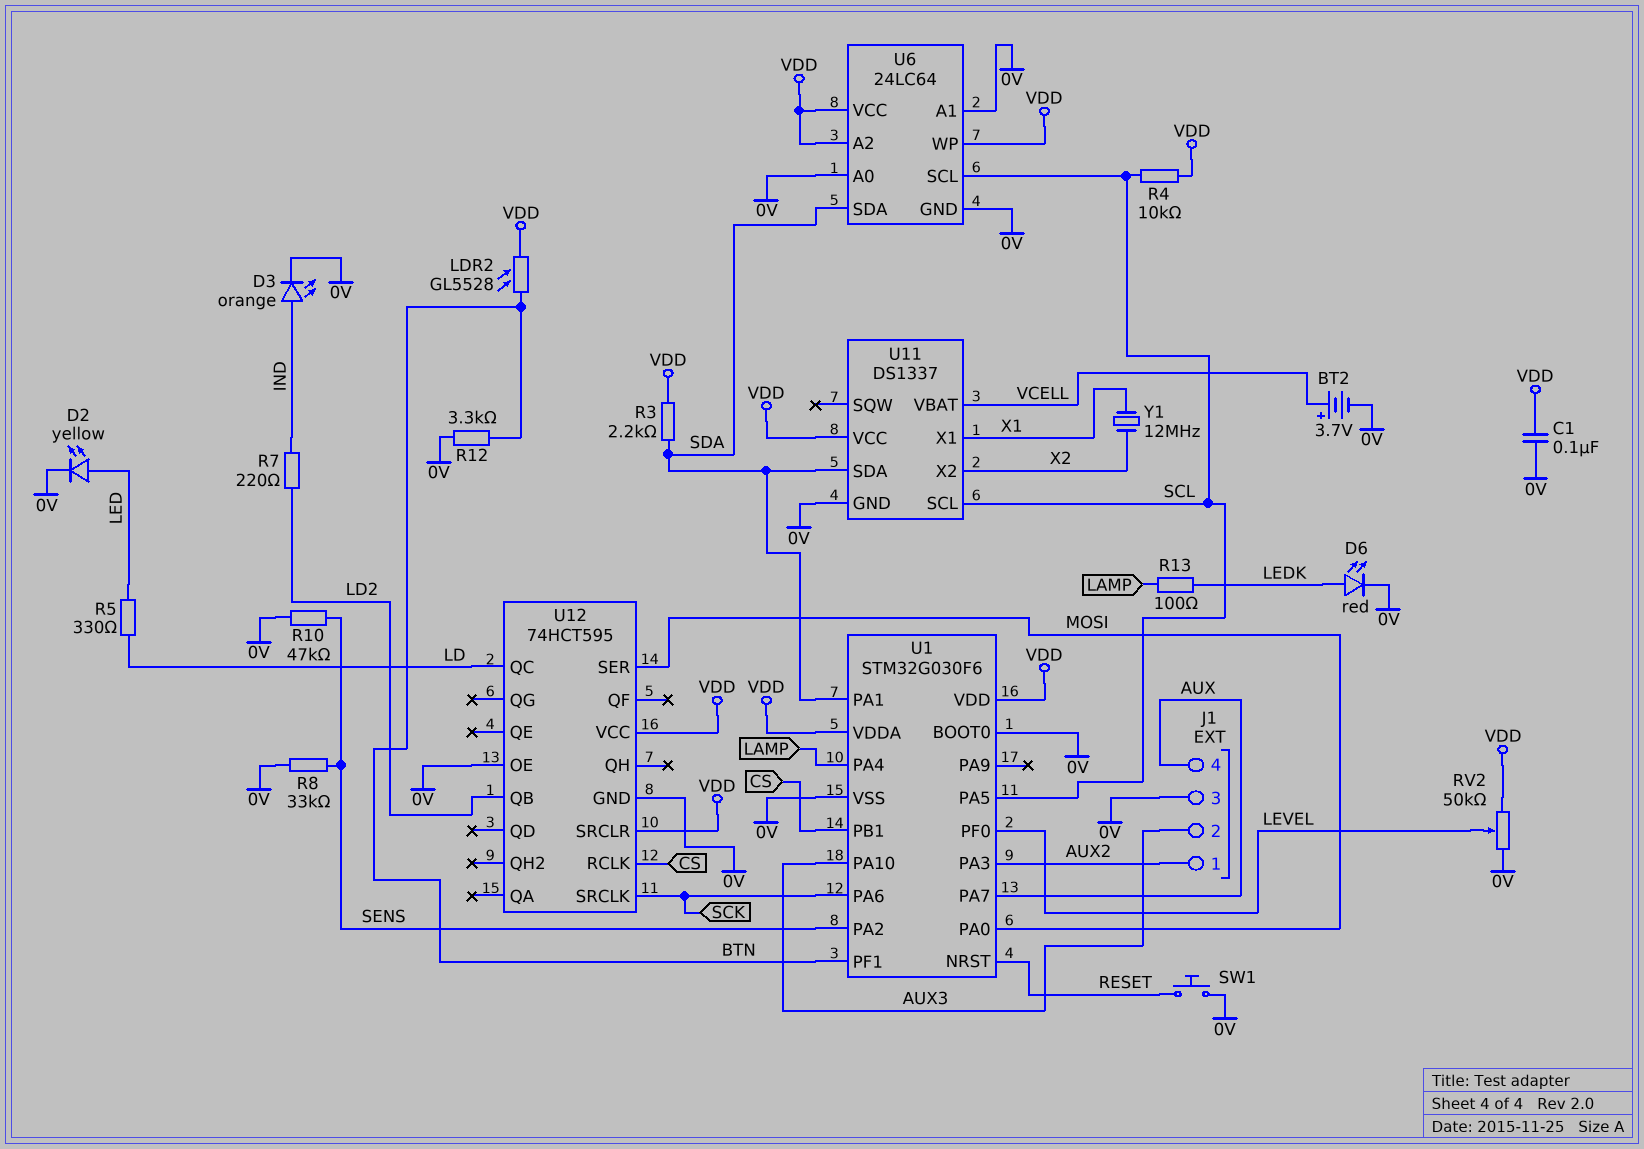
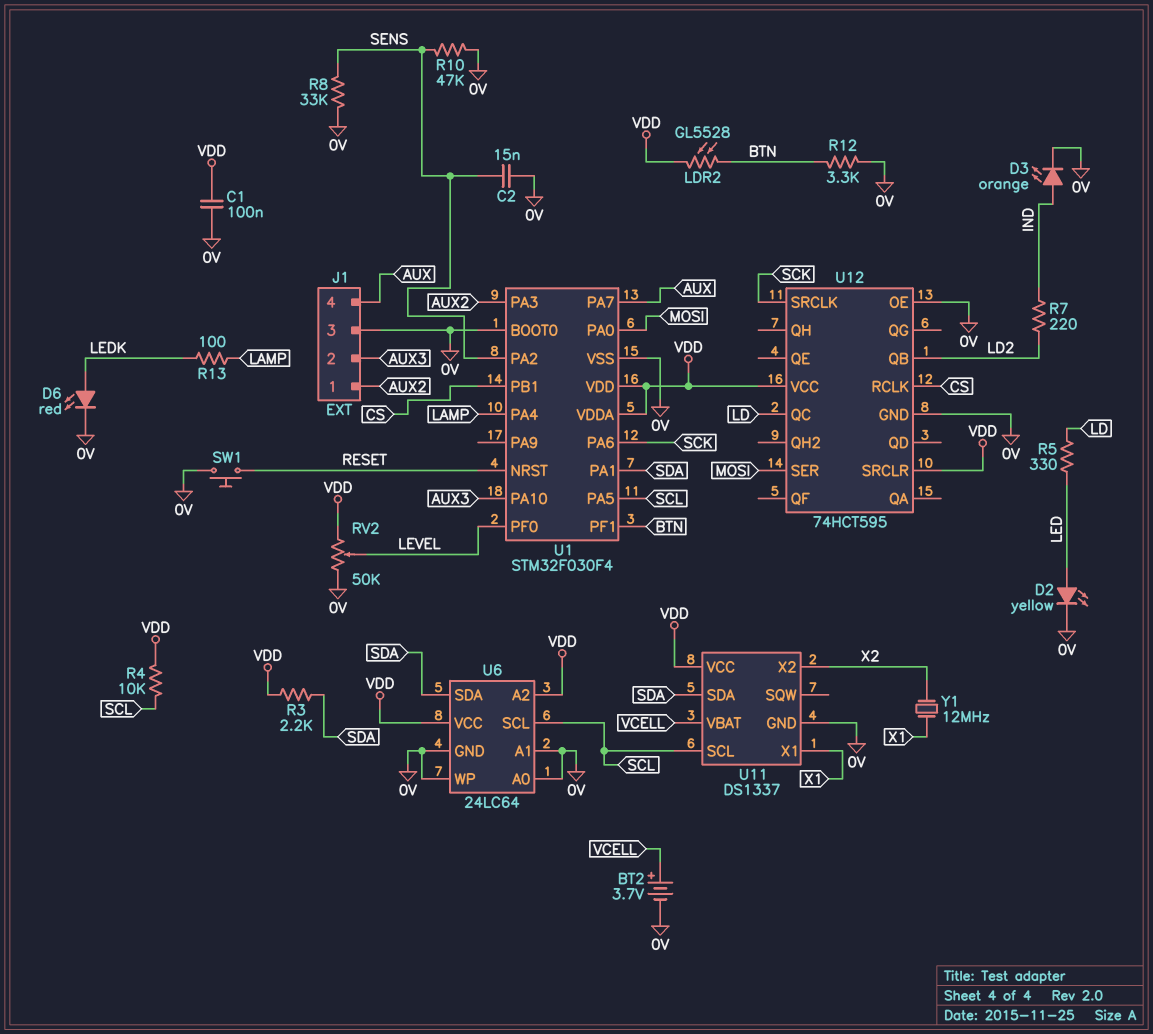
C2: none -> 15nF (0V, SENS)
U1: STM32G030F6 -> STM32F030F4
U6 pin WP: VDD -> 0V

